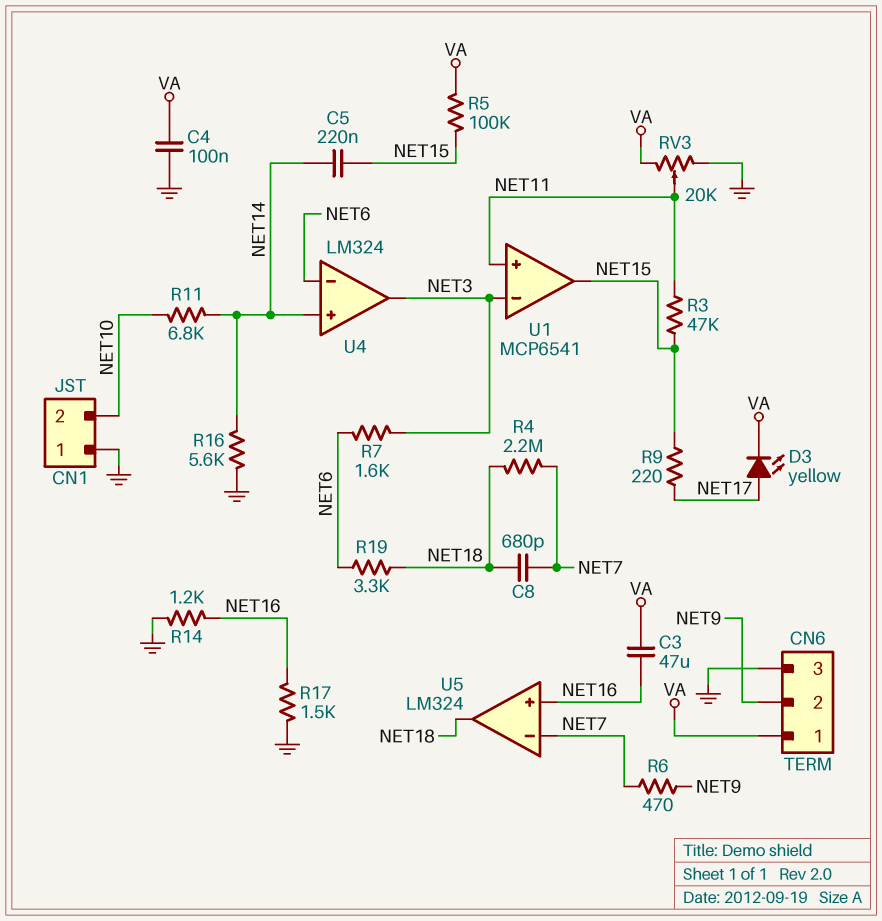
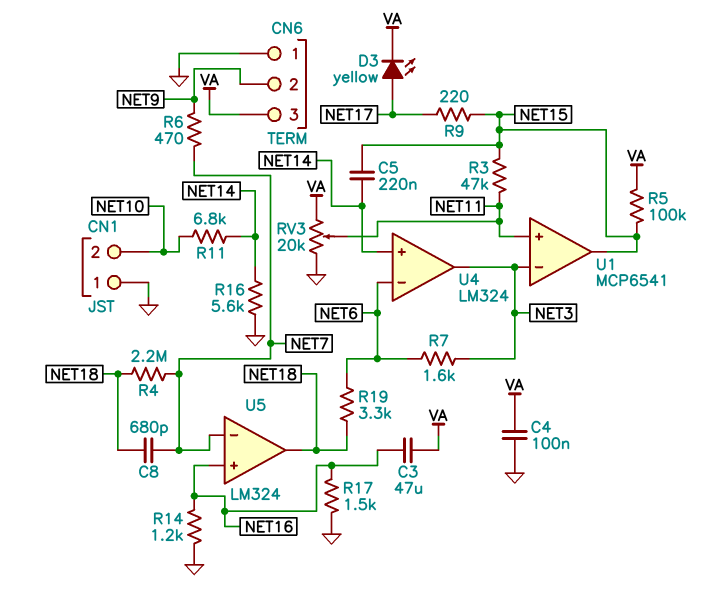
CN6 pin 1: VA -> GND
CN6 pin 3: GND -> VA

